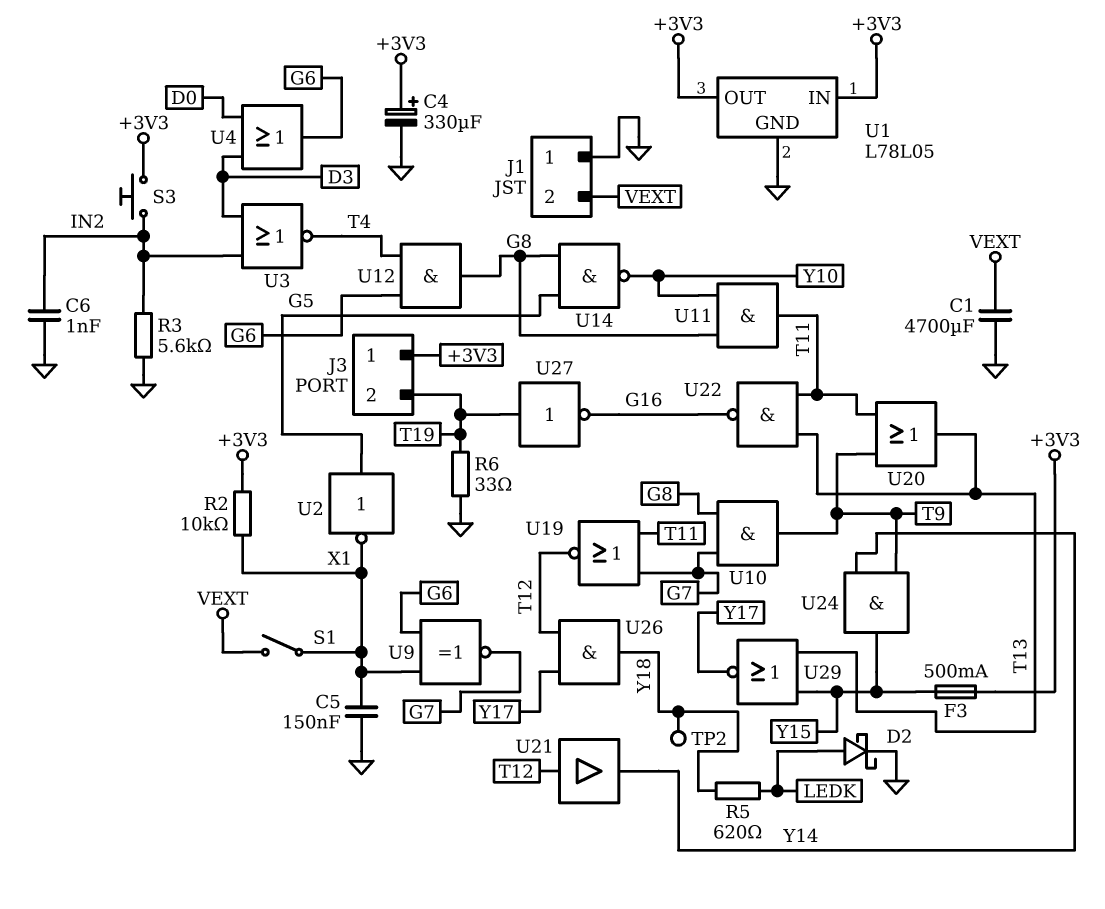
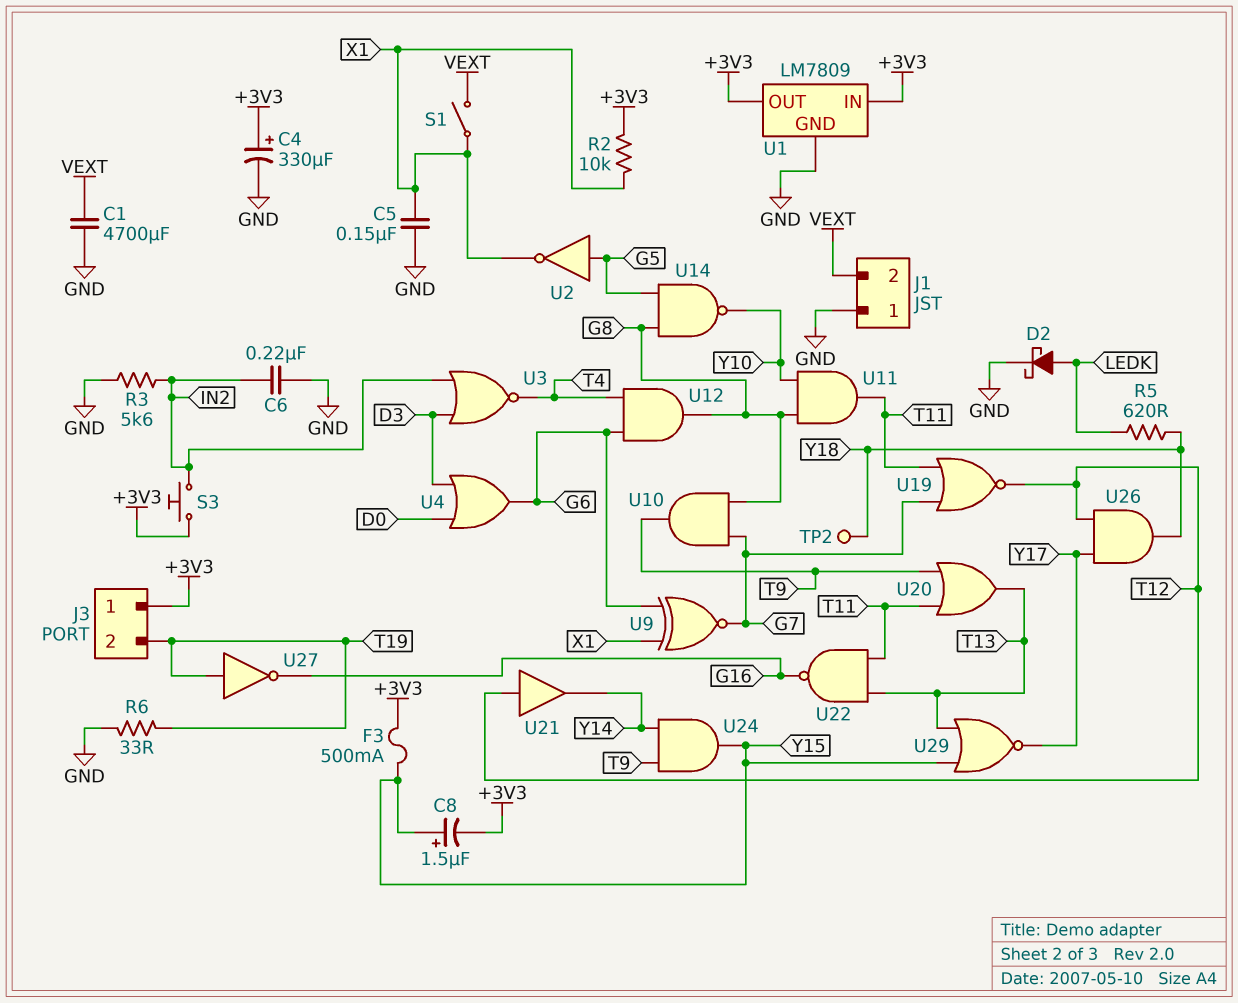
C6: 1nF (GND, IN2) -> 220nF (GND, IN2)
C8: none -> 1.5uF (plus Y15, minus +3V3)
U1: L78L05 -> LM7809

